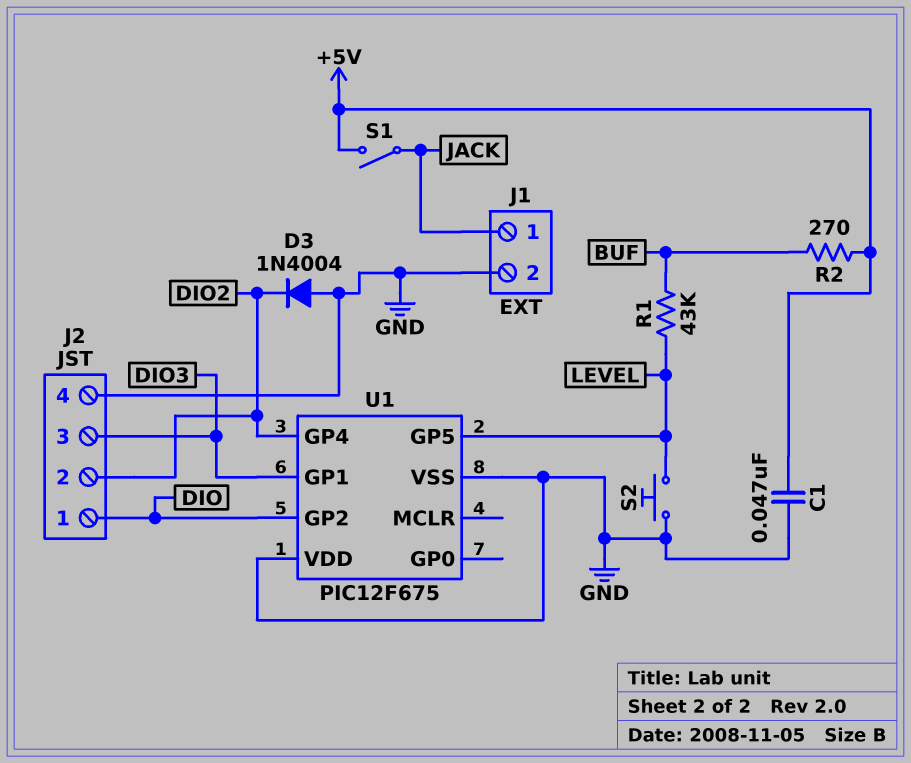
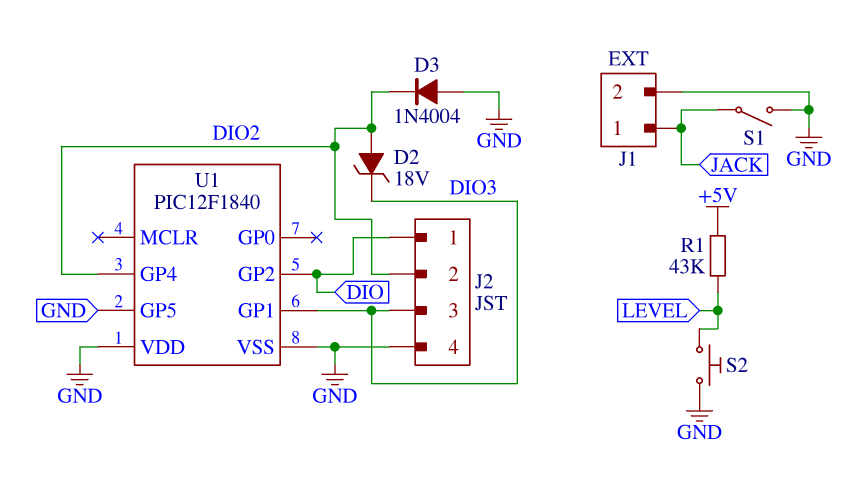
C1: 47nF (+5V, GND) -> none
D2: none -> zener 18V (A DIO2, K DIO3)
R1: 43k (BUF, LEVEL) -> 43k (+5V, LEVEL)
R2: 270 (+5V, BUF) -> none
S1: switch (+5V, JACK) -> switch (GND, JACK)
U1: PIC12F675 -> PIC12F1840
U1 pin GP5: LEVEL -> GND

